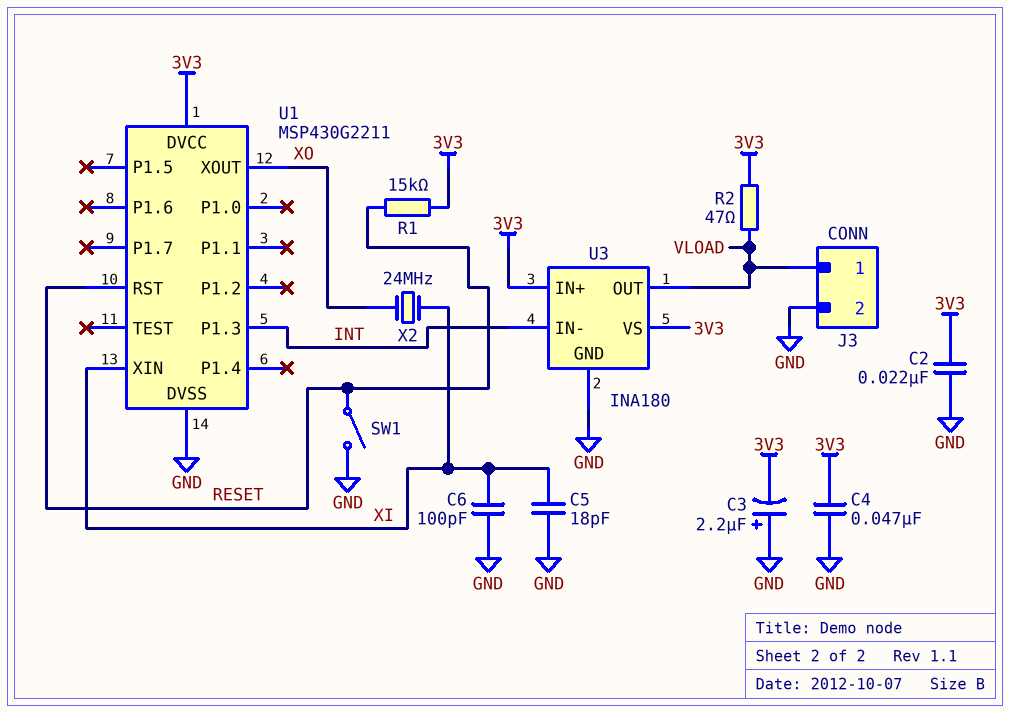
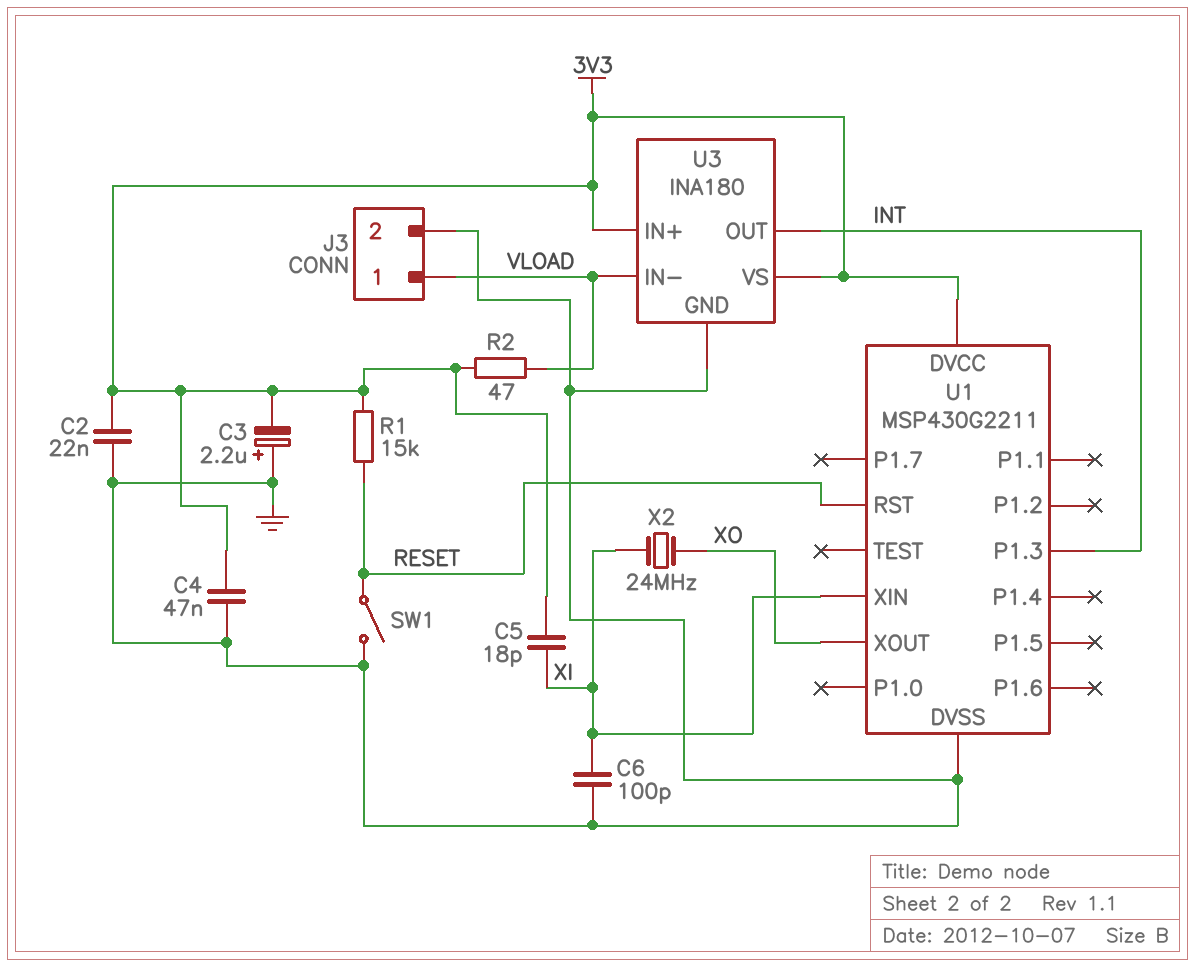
C5: 18pF (GND, XI) -> 18pF (3V3, XI)
U3 pin IN-: INT -> VLOAD
U3 pin OUT: VLOAD -> INT

